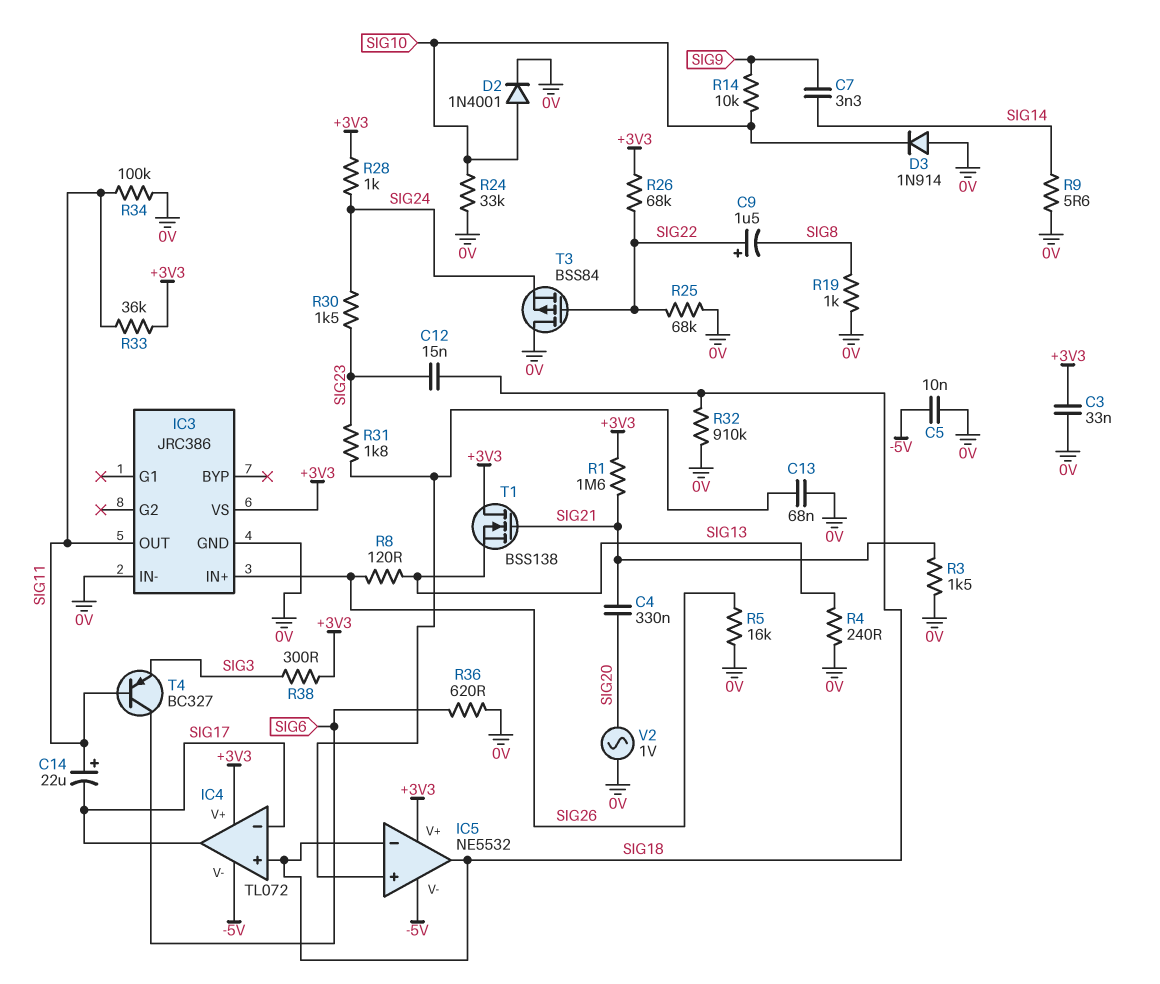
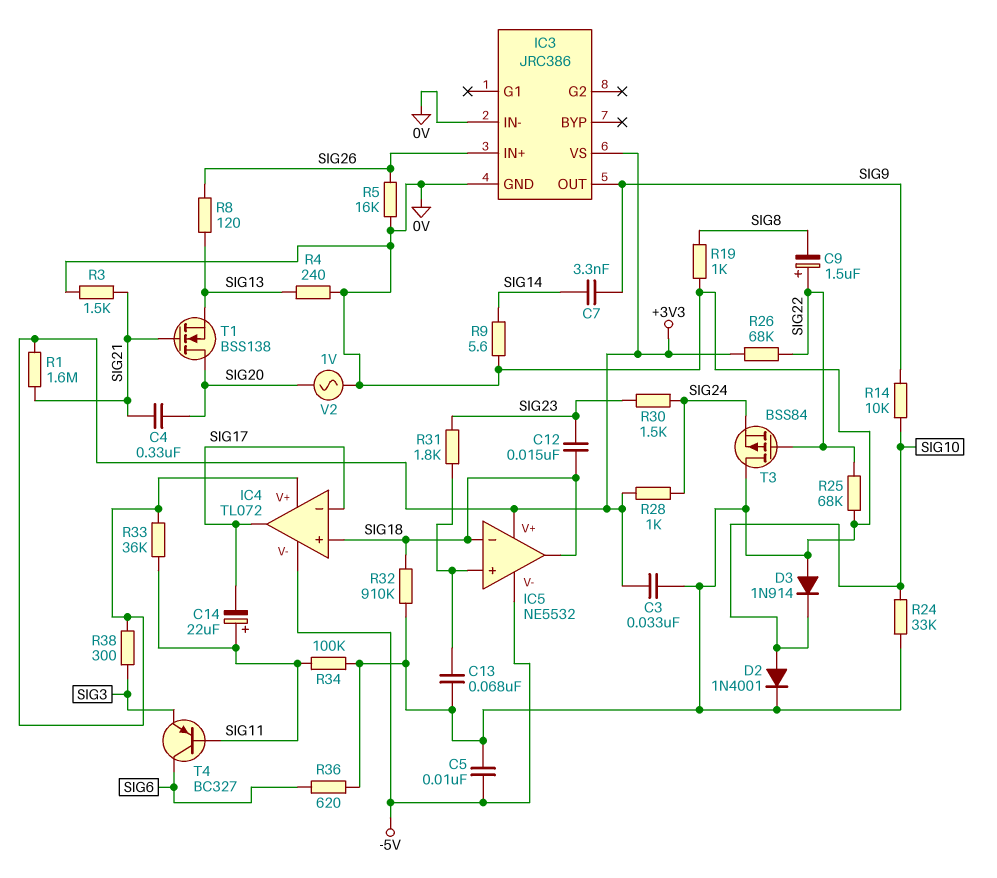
IC3 pin OUT: SIG11 -> SIG9
T1: NMOS BSS138 (G SIG21, D +3V3, S SIG13) -> NMOS BSS138 (G SIG21, D SIG20, S SIG13)

